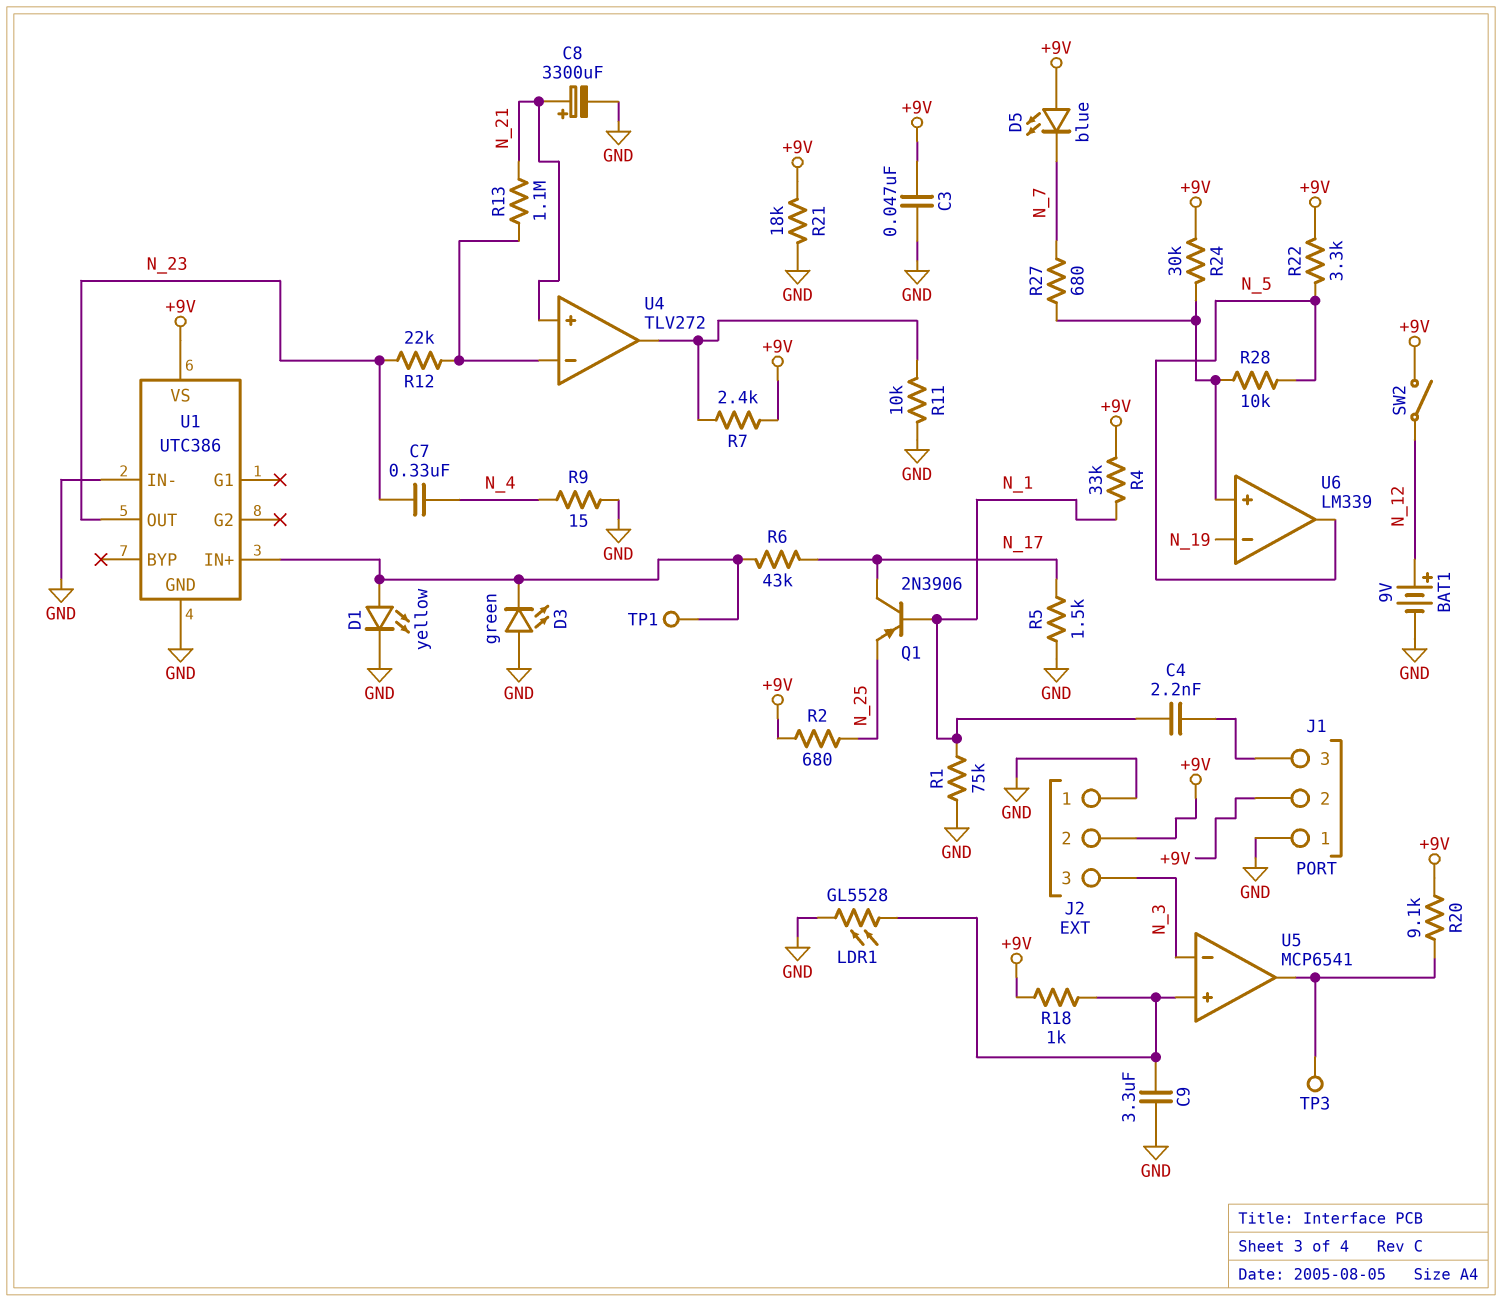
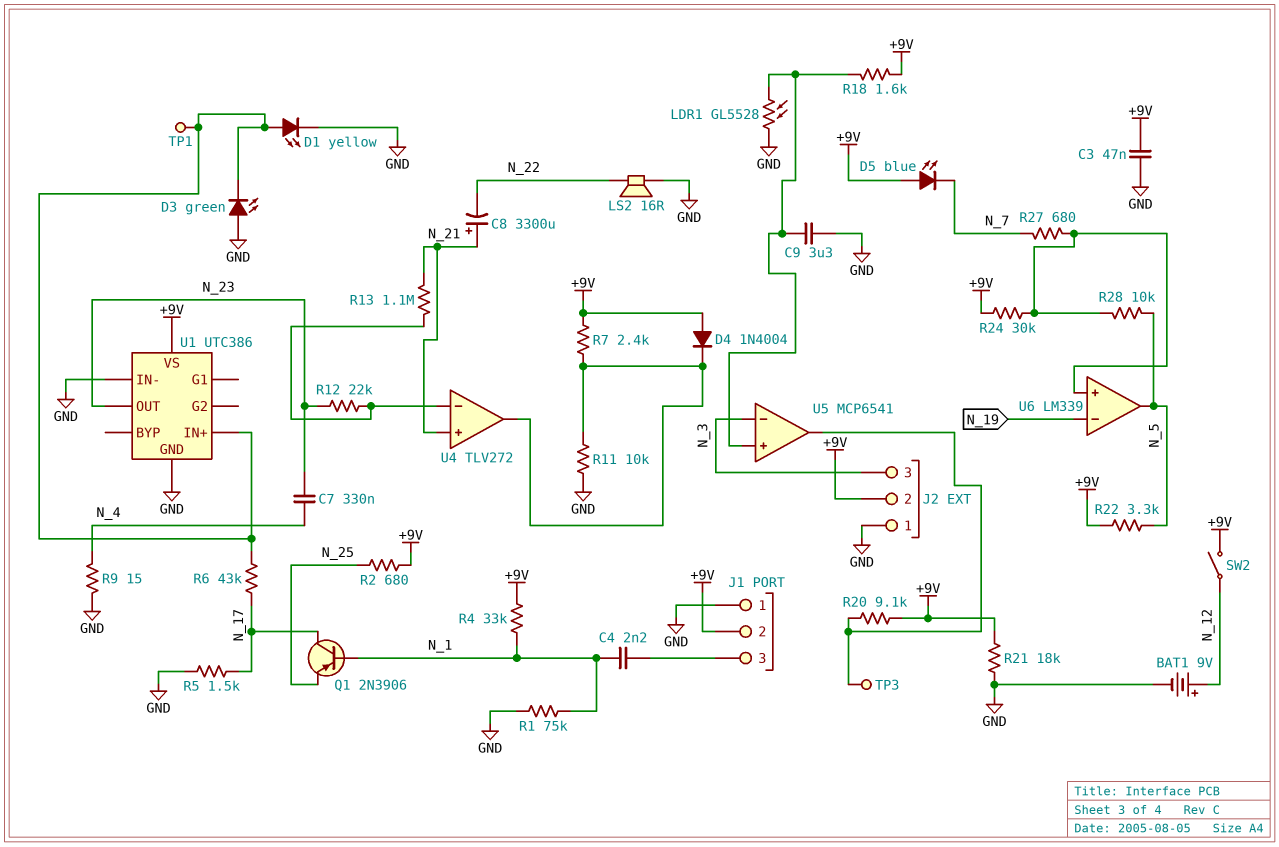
C8: 3300uF (plus N_21, minus GND) -> 3300uF (plus N_21, minus N_22)
D4: none -> diode 1N4004 (A +9V, K U4/out)
LS2: none -> speaker 16R (GND, N_22)
R18: 1k (+9V, U5/in+) -> 1.6k (+9V, U5/in+)

